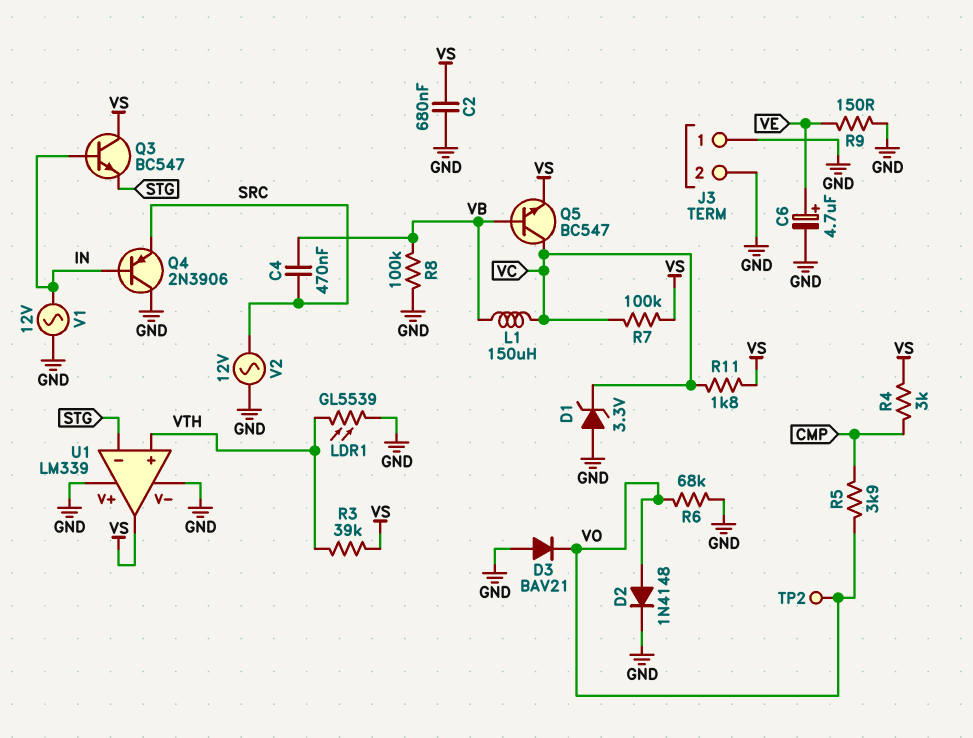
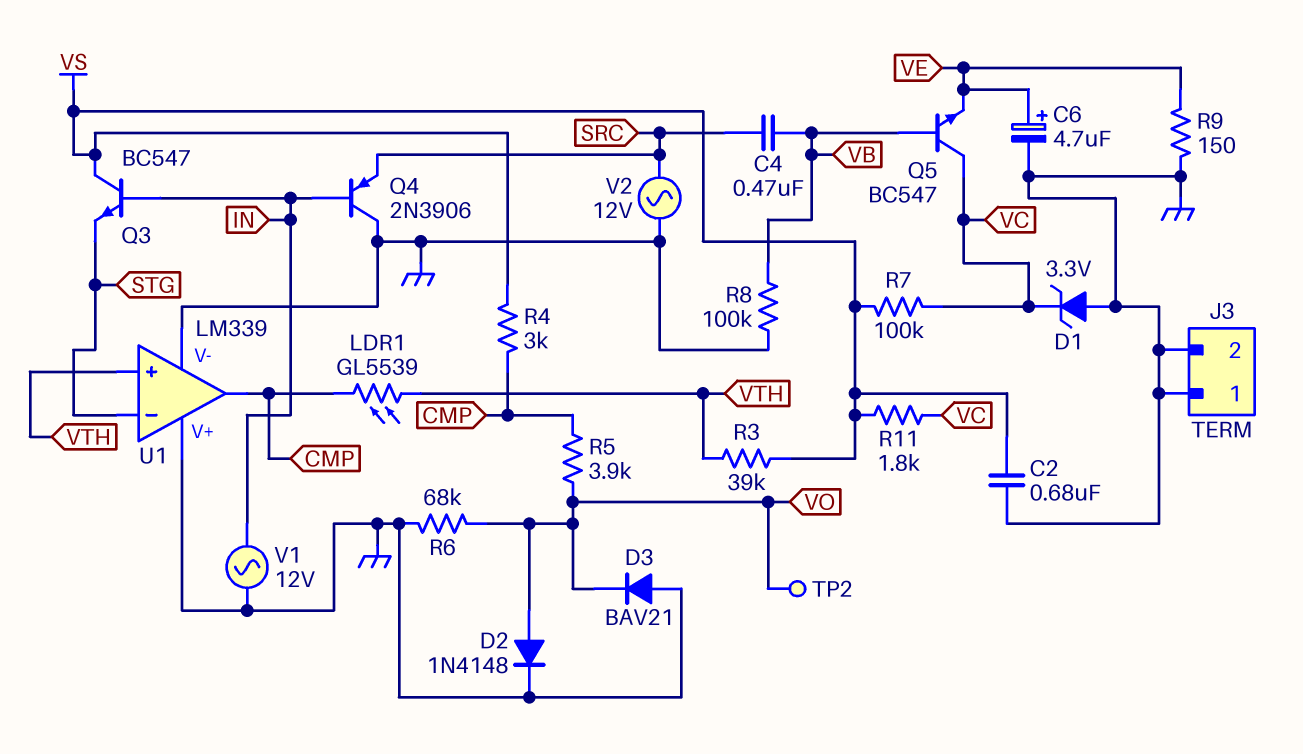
L1: 150uH (VB, VC) -> none
LDR1: GL5539 (GND, VTH) -> GL5539 (CMP, VTH)
Q5: NPN BC547 (B VB, C VC, E VS) -> NPN BC547 (B VB, C VC, E VE)
U1 pin out: VS -> CMP

